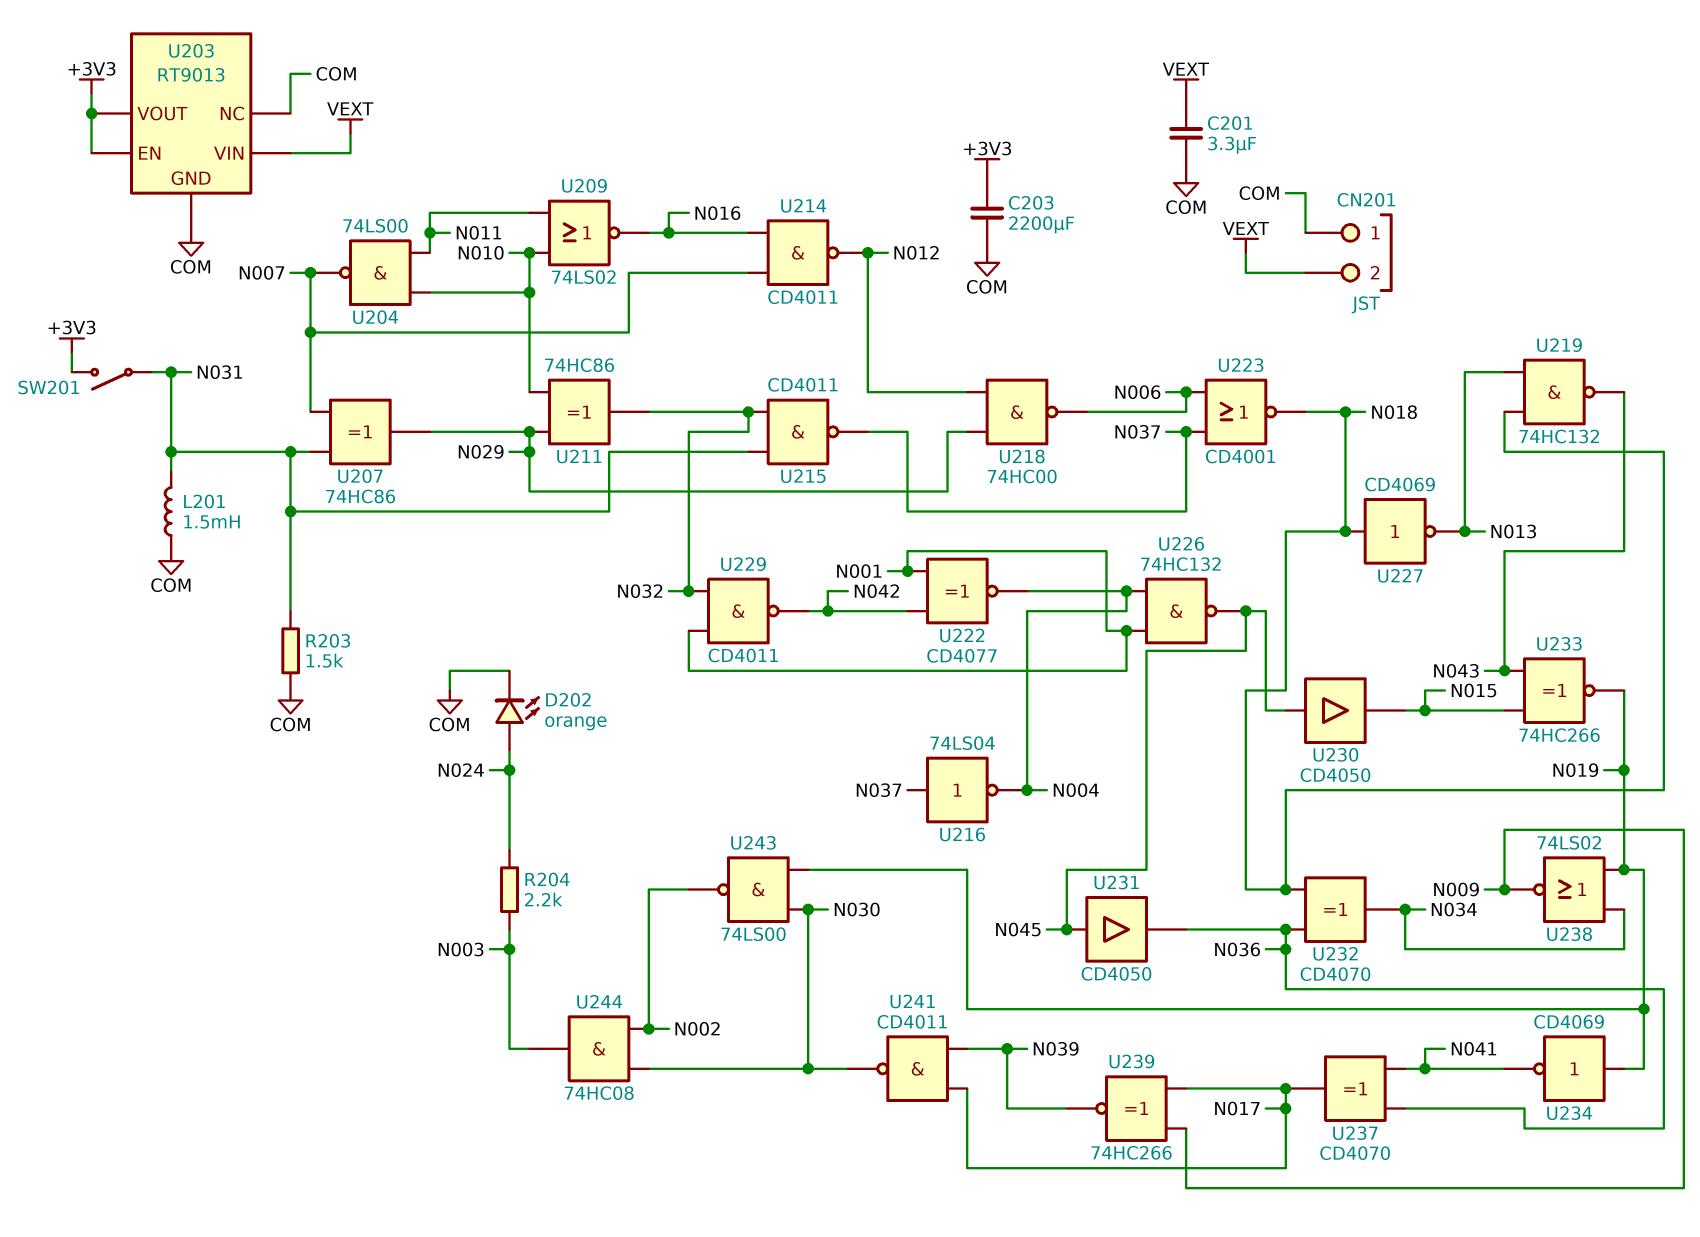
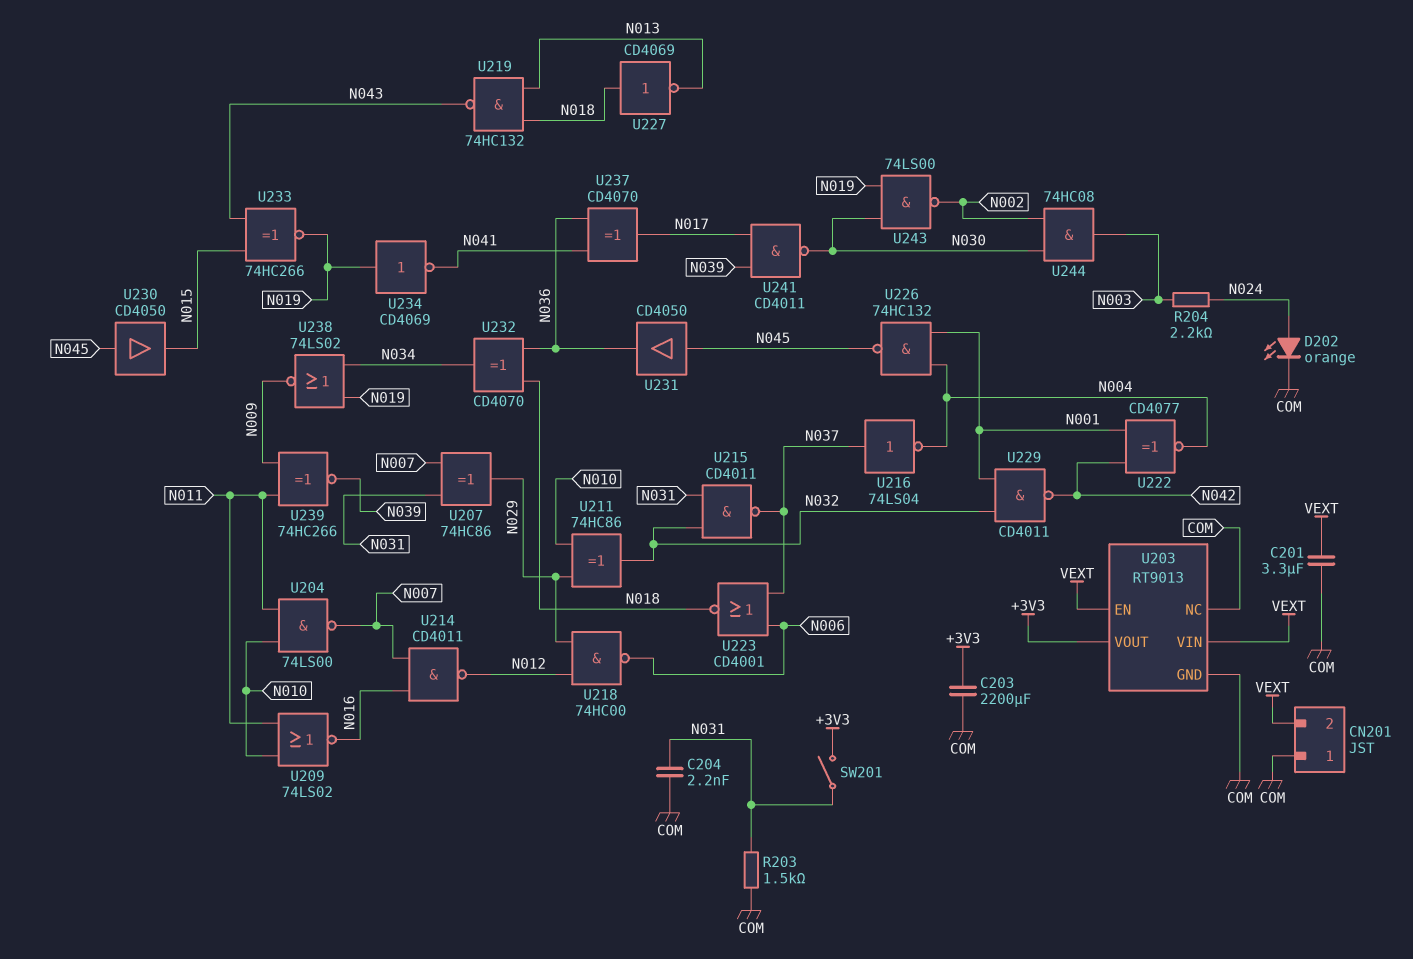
C204: none -> 2.2nF (COM, N031)
L201: 1.5mH (COM, N031) -> none
U203 pin EN: +3V3 -> VEXT
U239: XNOR 74HC266 (in N009, in N017, out N039) -> XNOR 74HC266 (in N009, in N011, out N039)

